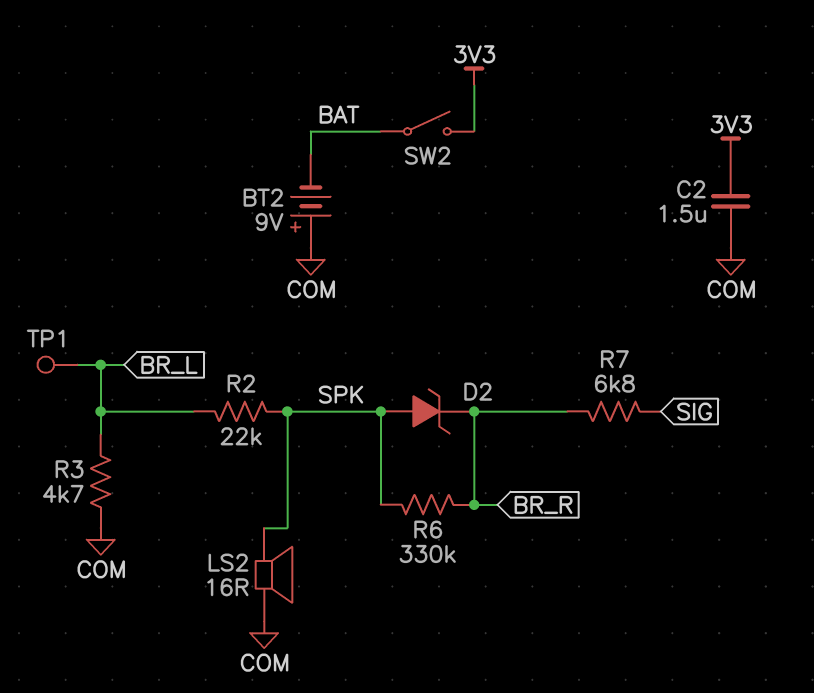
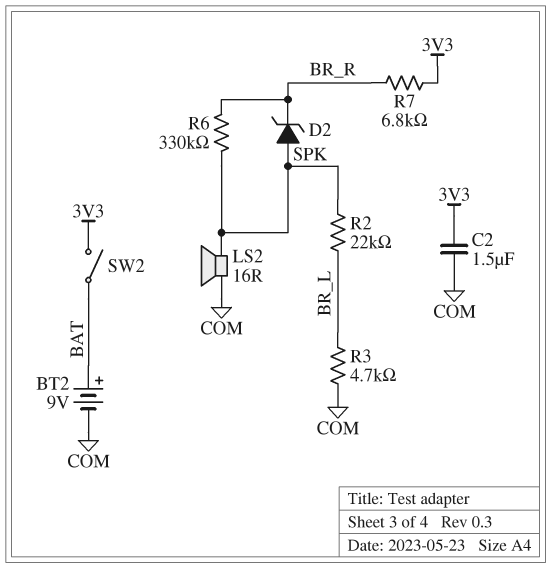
BT2: 9V (plus COM, minus BAT) -> 9V (plus BAT, minus COM)
R7: 6.8k (BR_R, SIG) -> 6.8k (3V3, BR_R)
TP1: test point (BR_L) -> none

